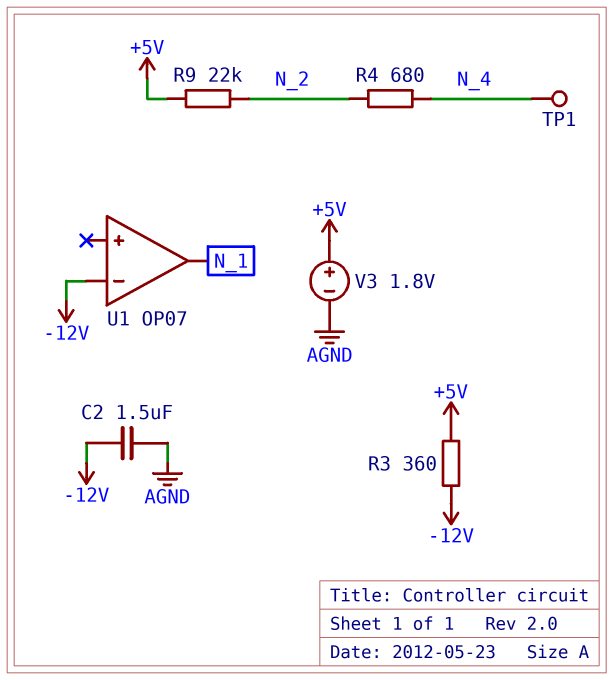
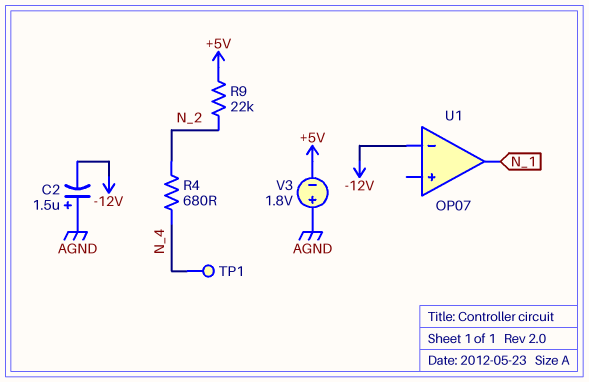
C2: 1.5uF (-12V, AGND) -> 1.5uF (plus AGND, minus -12V)
R3: 360 (+5V, -12V) -> none
V3: 1.8V (plus +5V, minus AGND) -> 1.8V (plus AGND, minus +5V)

